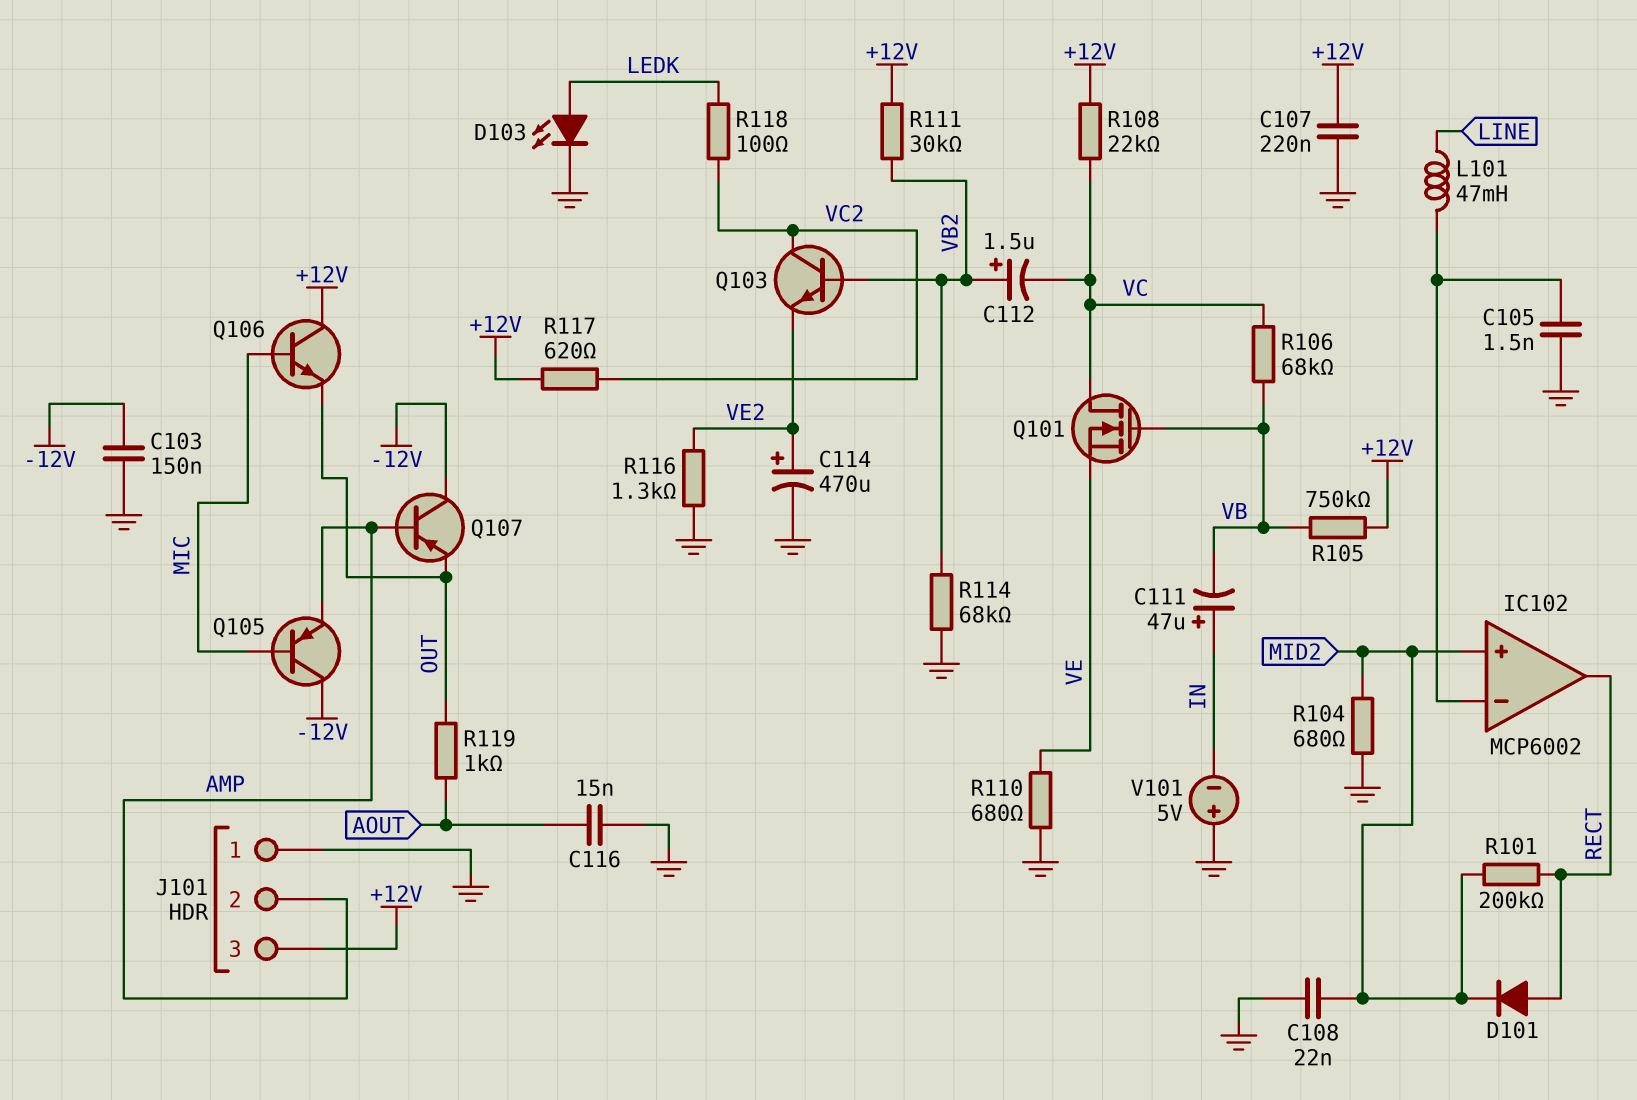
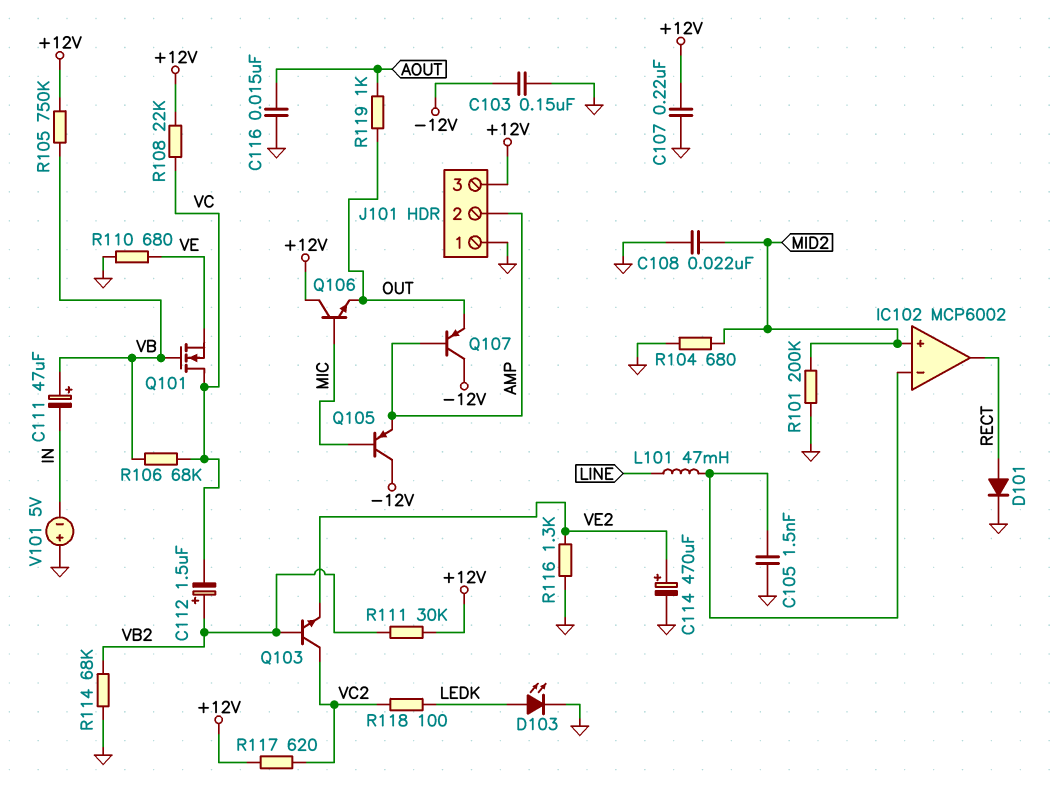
C111: 47uF (plus IN, minus VB) -> 47uF (plus VB, minus IN)
D101: diode (A RECT, K MID2) -> diode (A RECT, K GND)
R101: 200k (MID2, RECT) -> 200k (GND, MID2)

